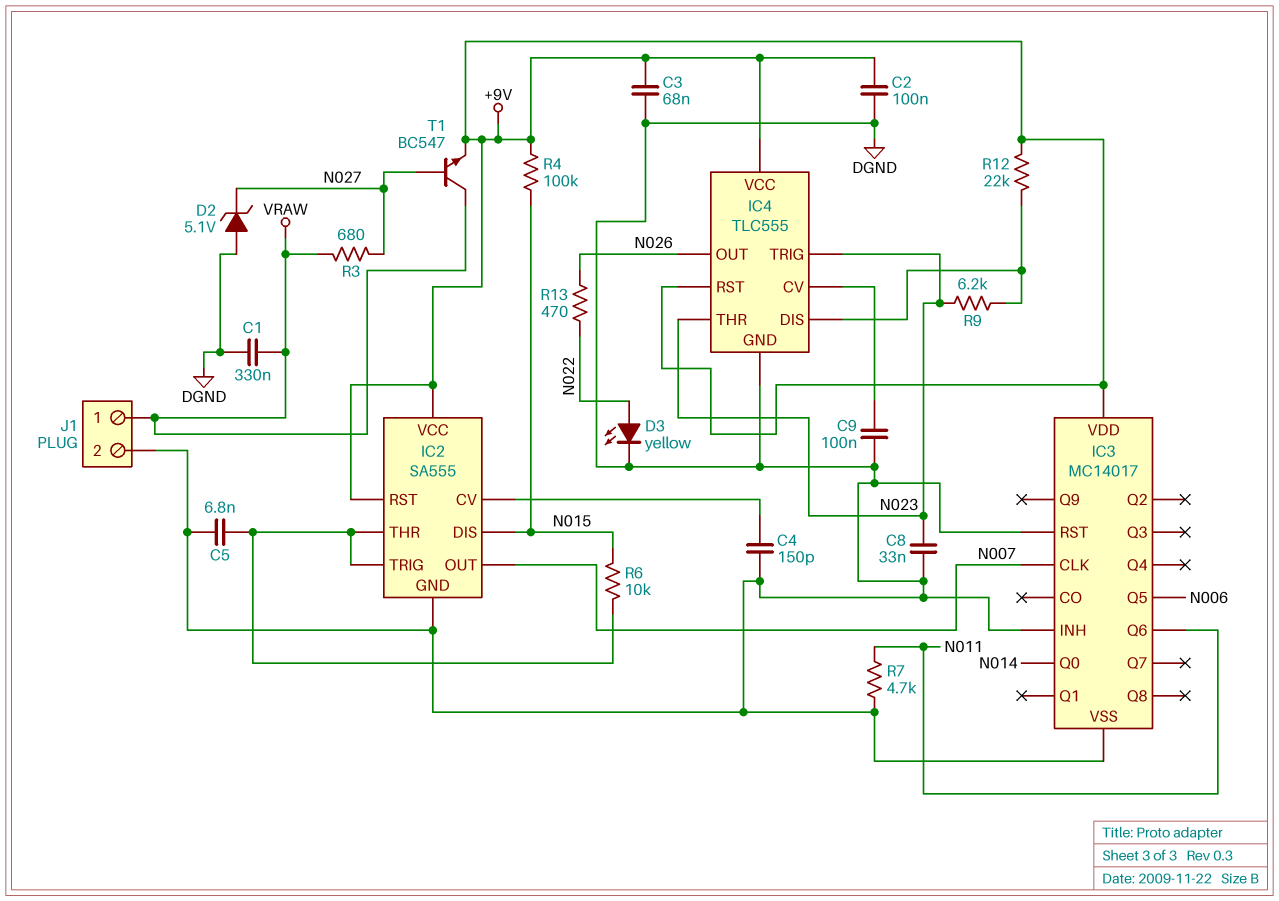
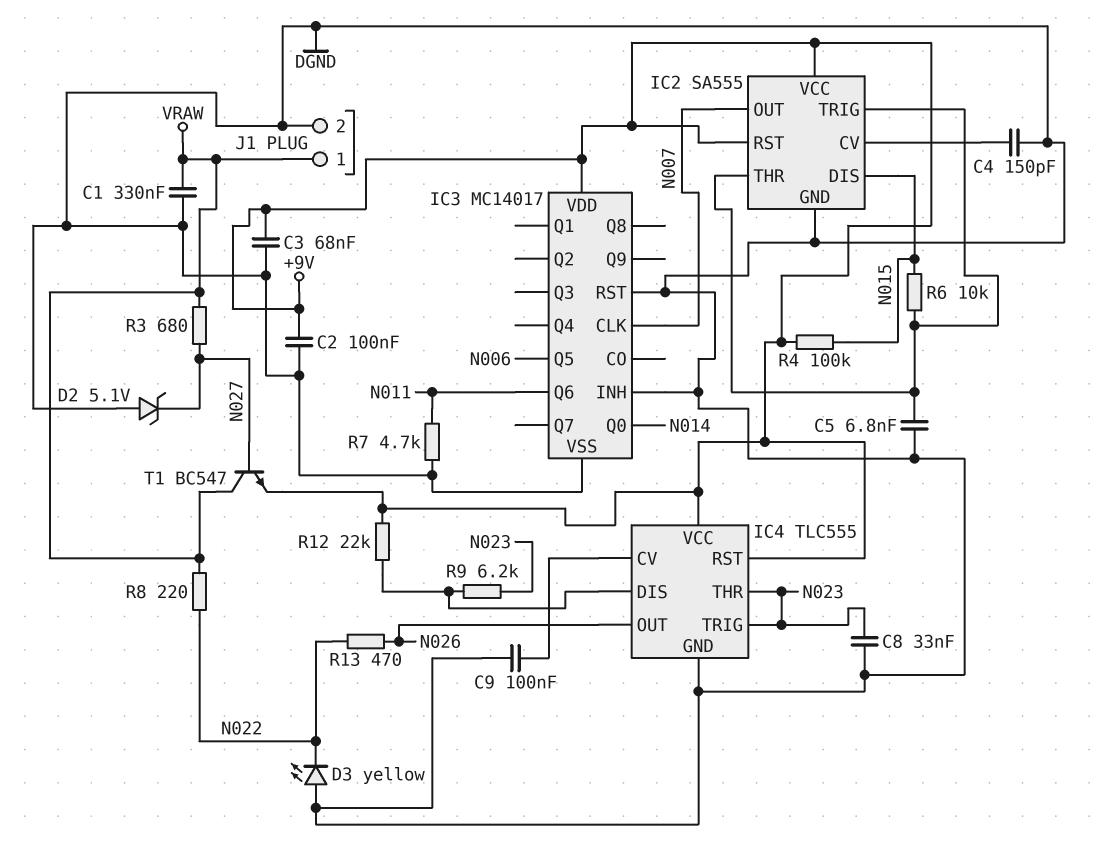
D3: LED yellow (A N022, K DGND) -> LED yellow (A DGND, K N022)
R8: none -> 220 (N022, VRAW)

